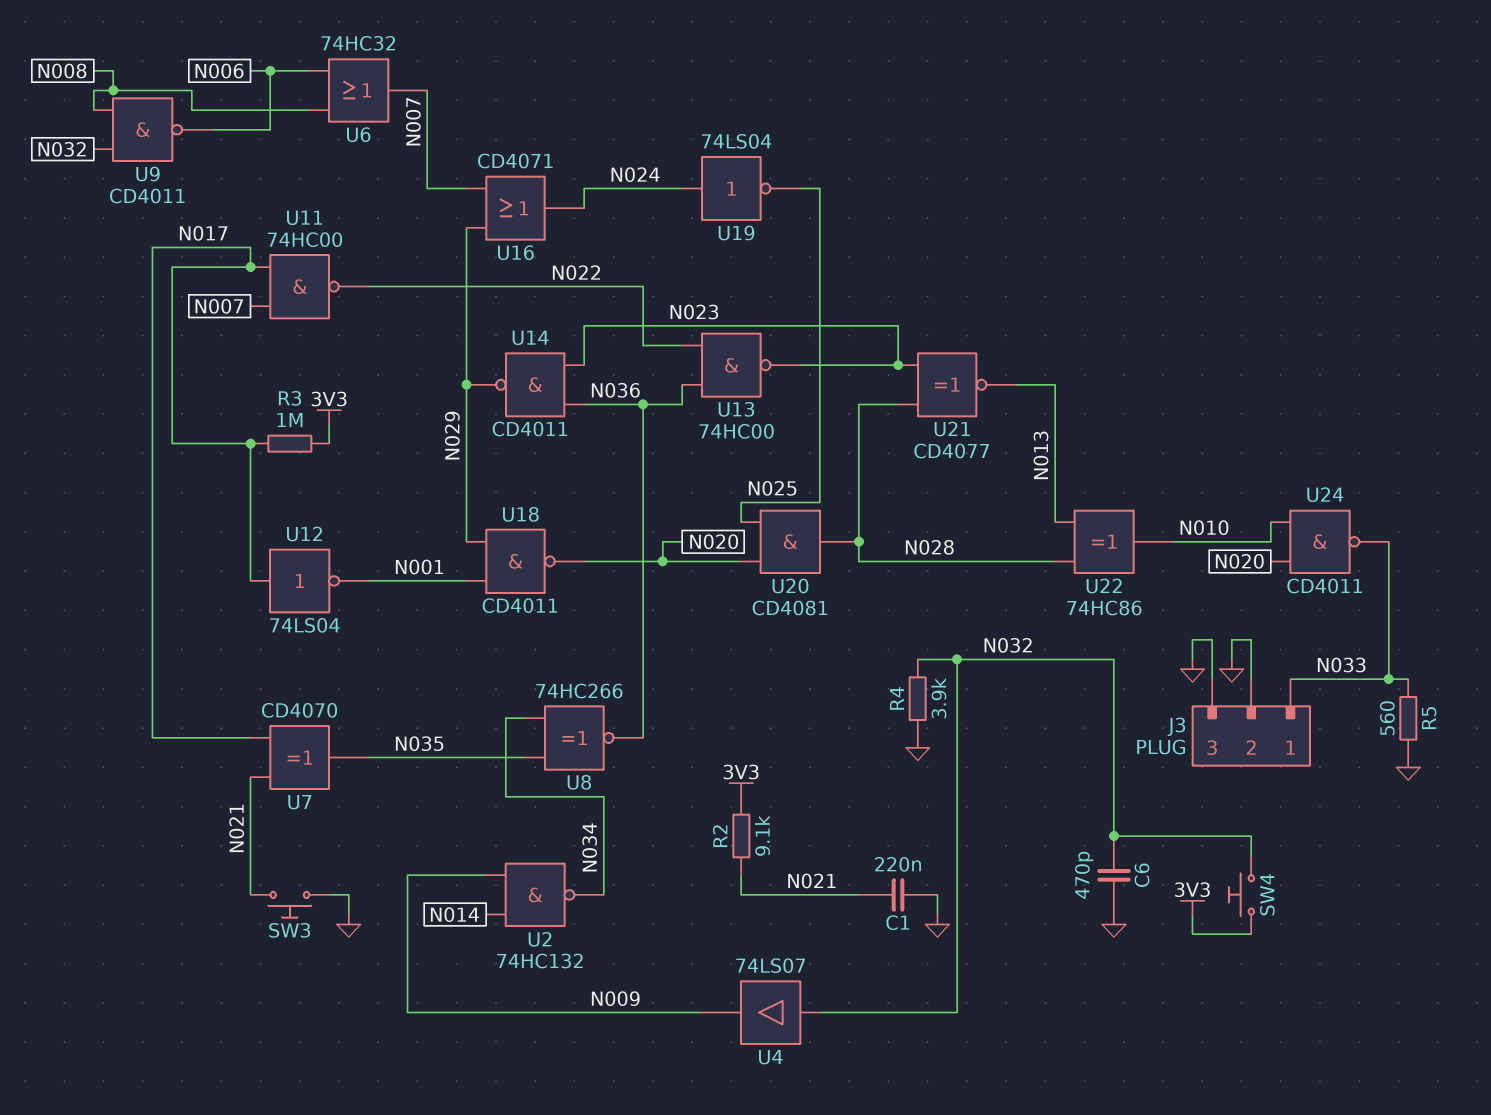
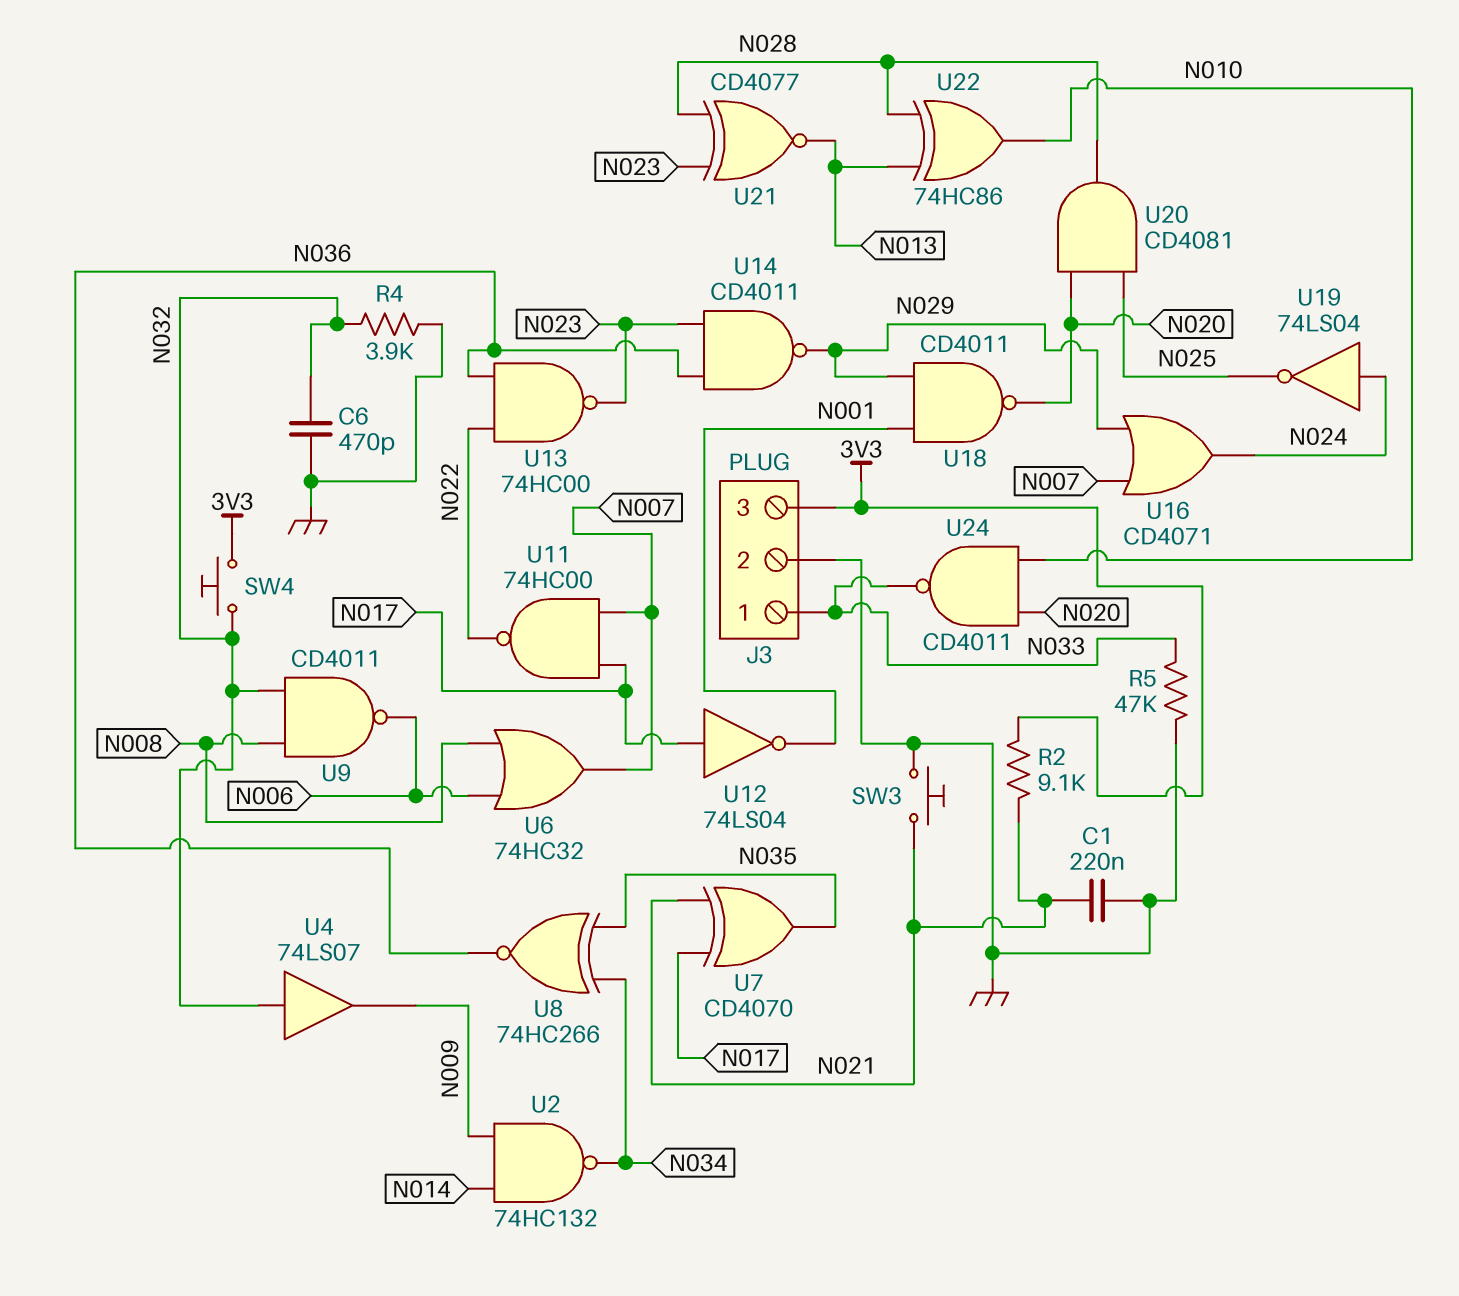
J3 pin 3: GND -> 3V3
R3: 1M (3V3, N017) -> none
R5: 560 (GND, N033) -> 47k (GND, N033)

